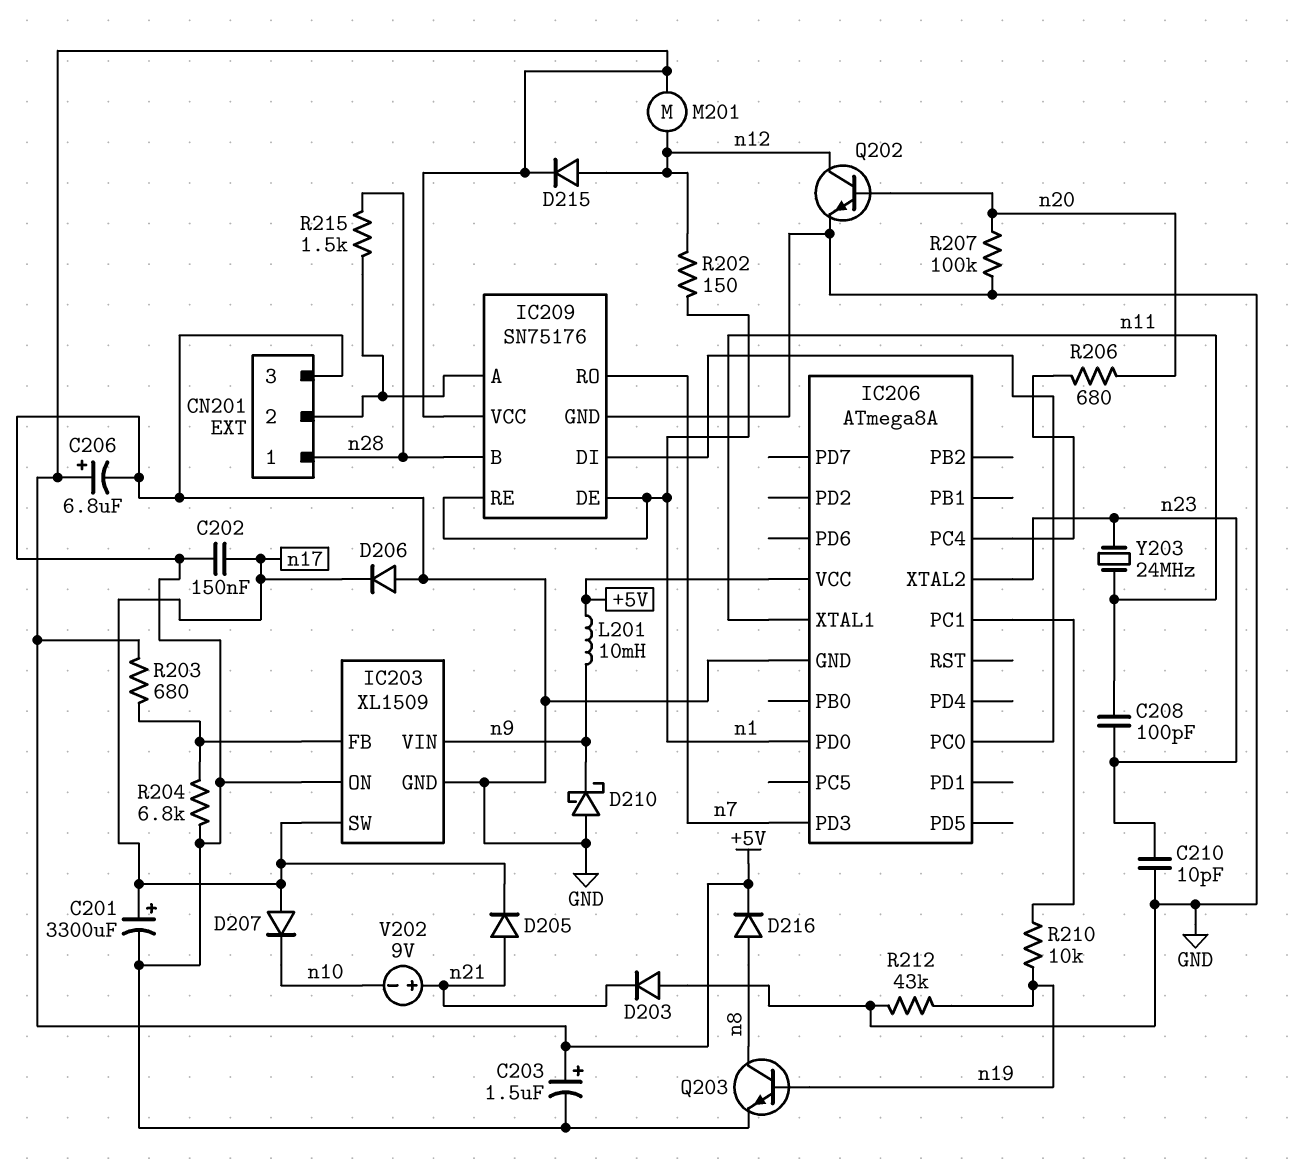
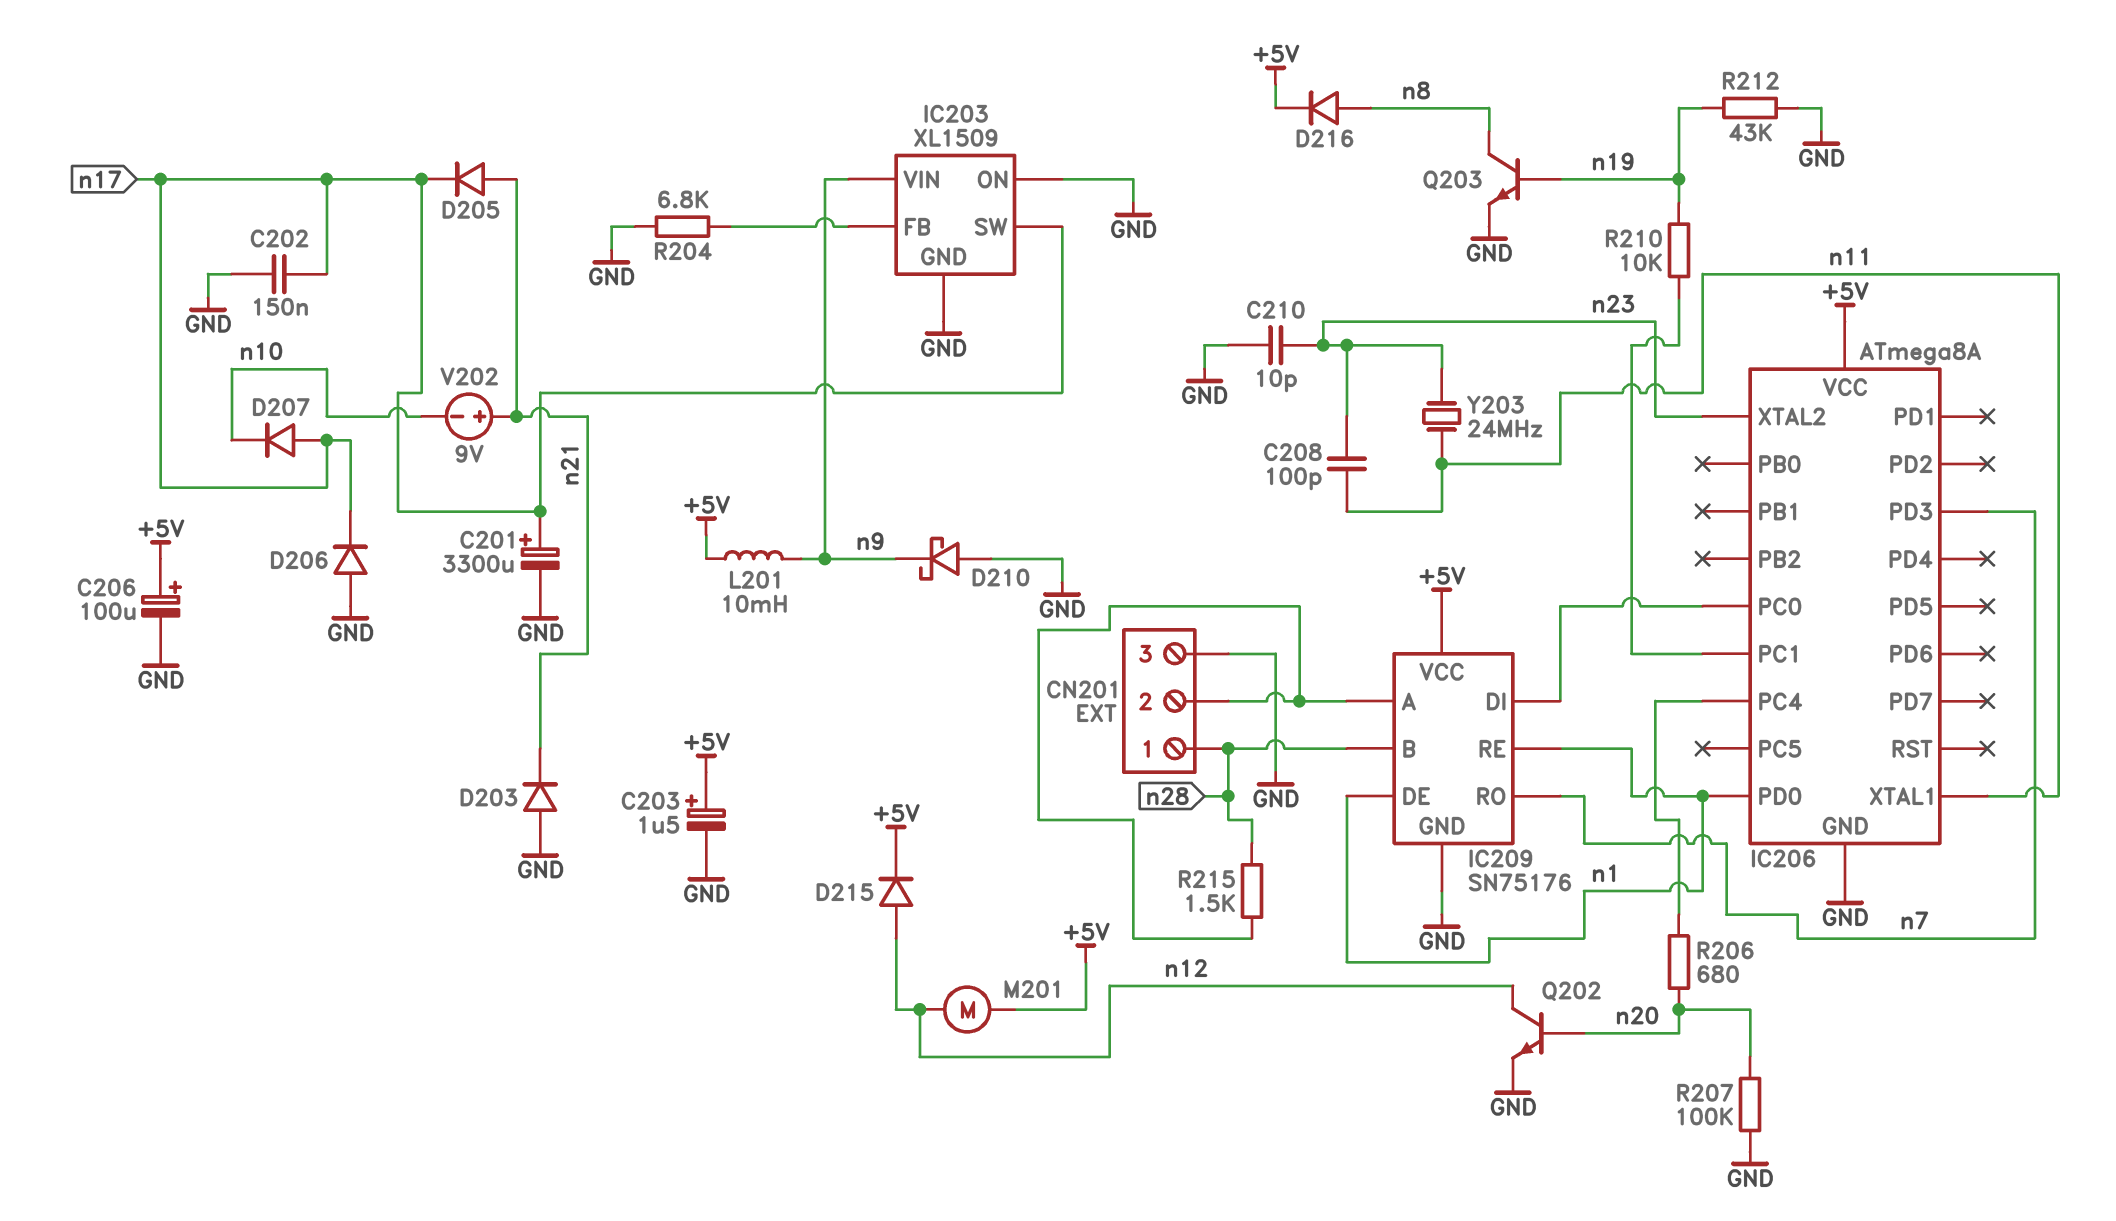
C206: 6.8uF (plus +5V, minus GND) -> 100uF (plus +5V, minus GND)
R202: 150 (n1, n12) -> none
R203: 680 (+5V, IC203/FB) -> none

